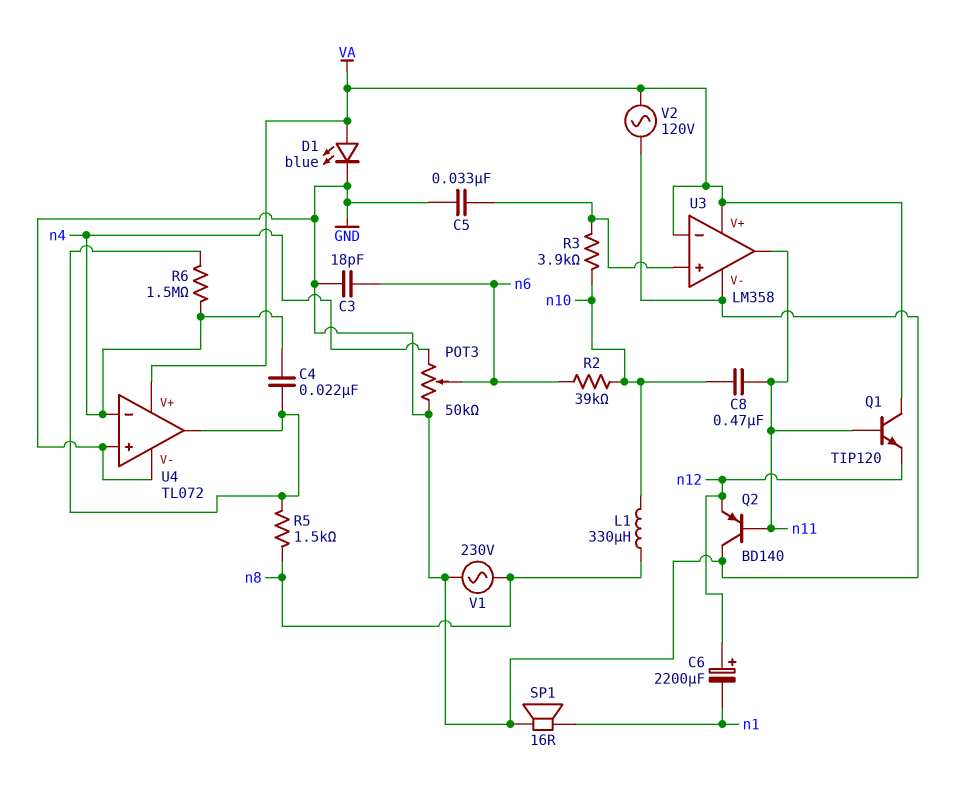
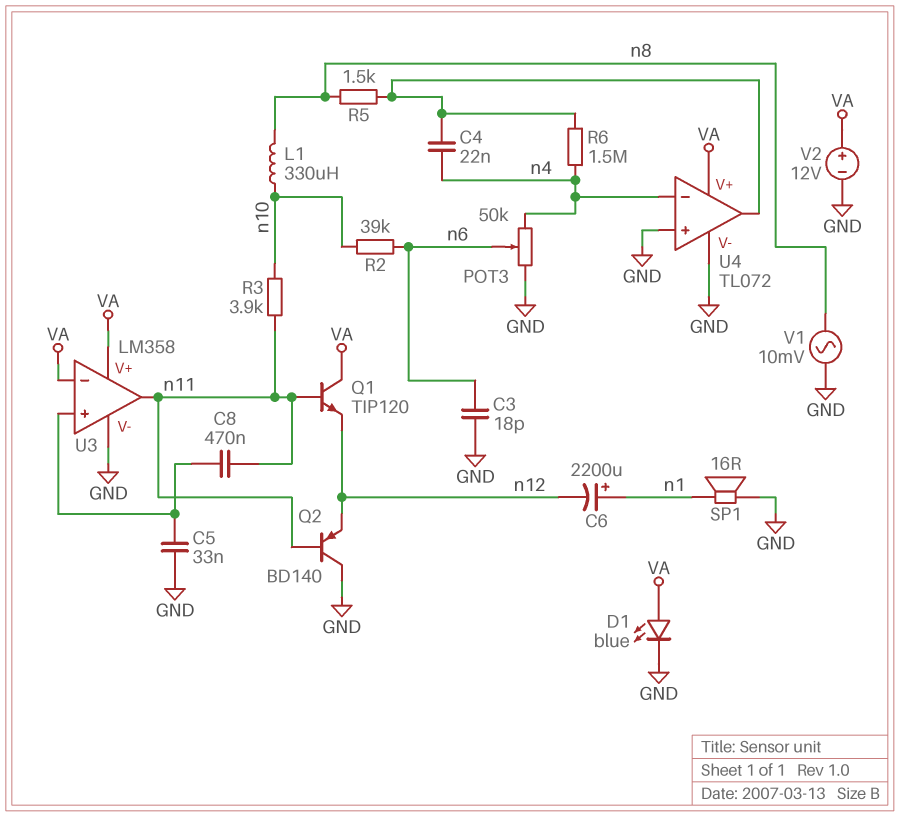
C6: 2200uF (plus n12, minus n1) -> 2200uF (plus n1, minus n12)
C8: 470nF (n10, n11) -> 470nF (U3/in+, n11)
R3: 3.9k (U3/in+, n10) -> 3.9k (n10, n11)
V1: AC 230V (GND, n8) -> AC 10mV (GND, n8)
V2: AC 120V (GND, VA) -> 12V (plus VA, minus GND)

